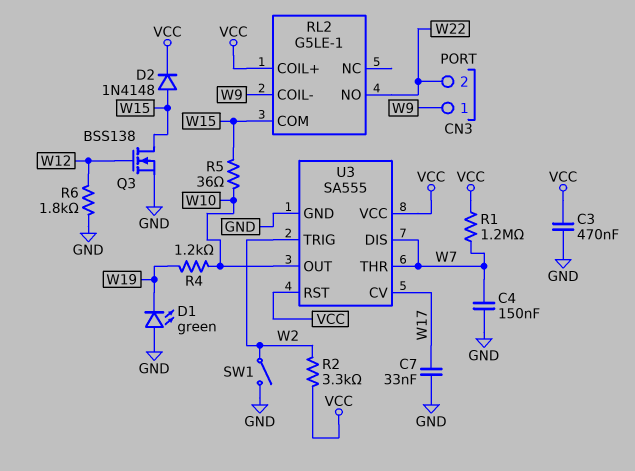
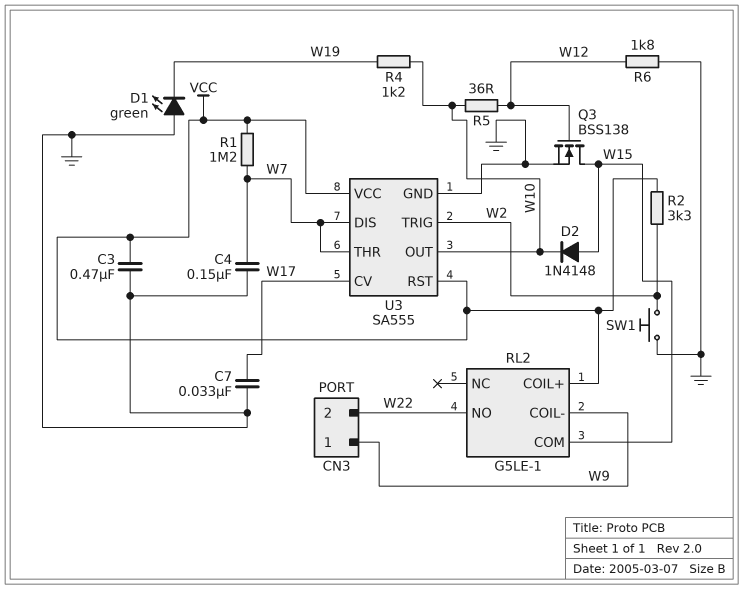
D2: diode 1N4148 (A W15, K VCC) -> diode 1N4148 (A W15, K W10)
R5: 36 (W10, W15) -> 36 (W10, W12)
SW1: switch (GND, W2) -> button (GND, W2)

